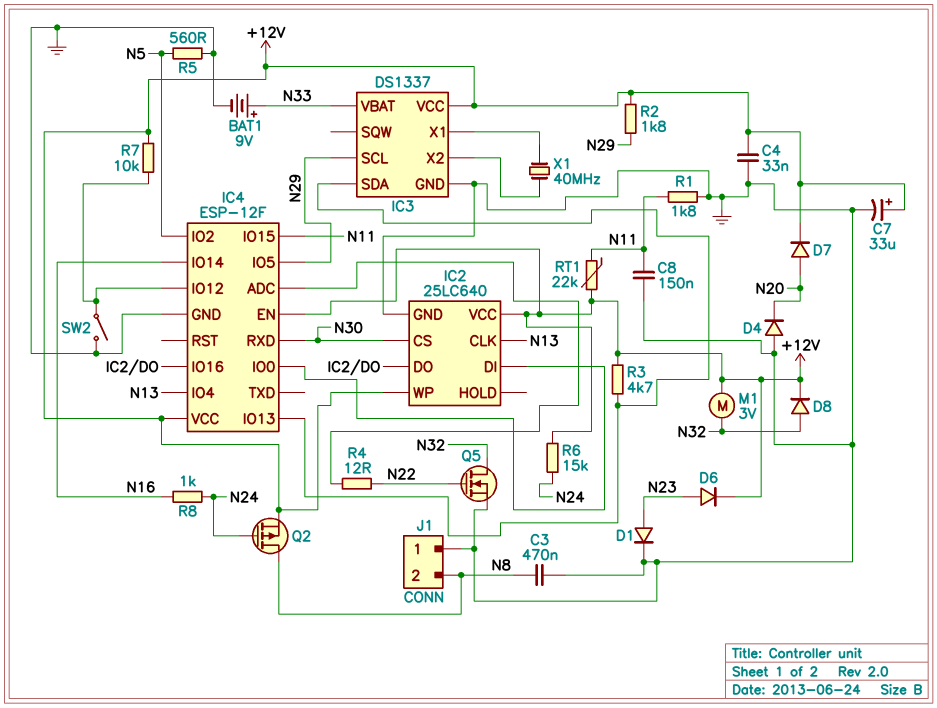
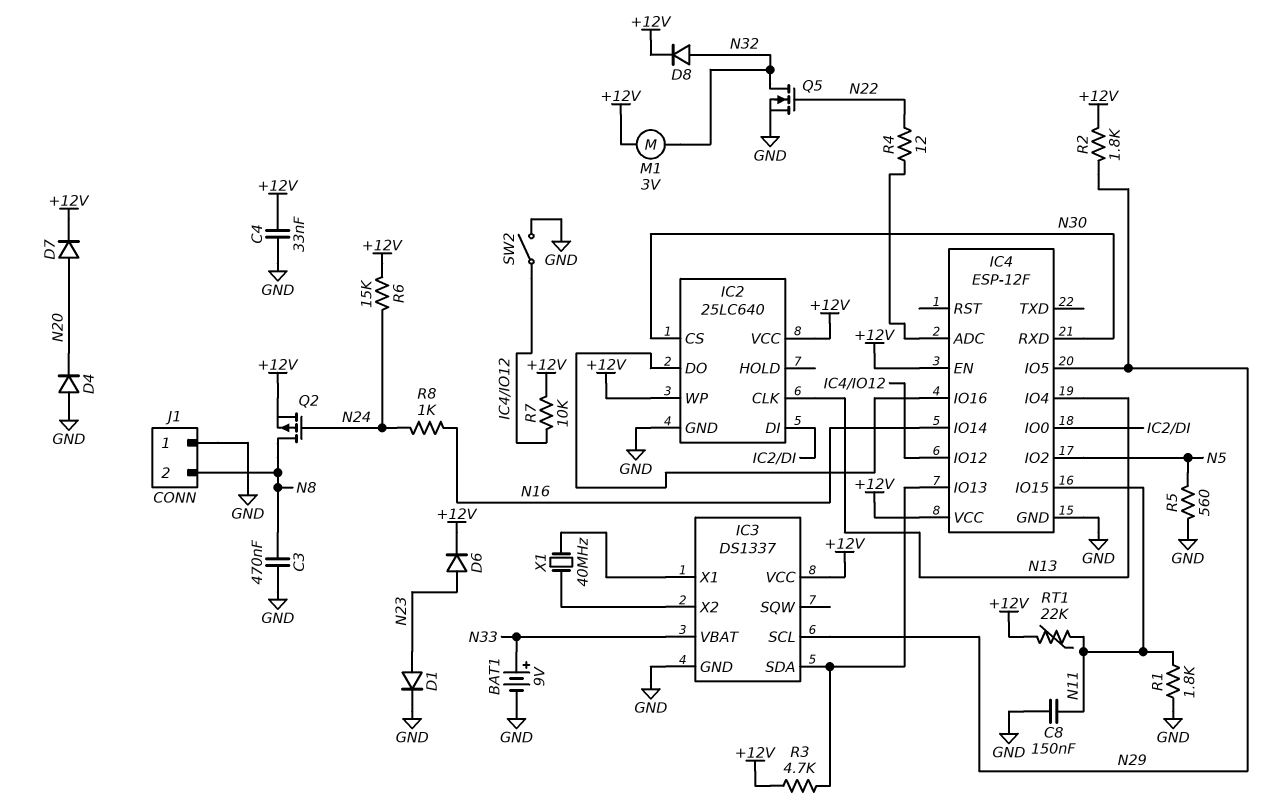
C7: 33uF (plus +12V, minus GND) -> none

